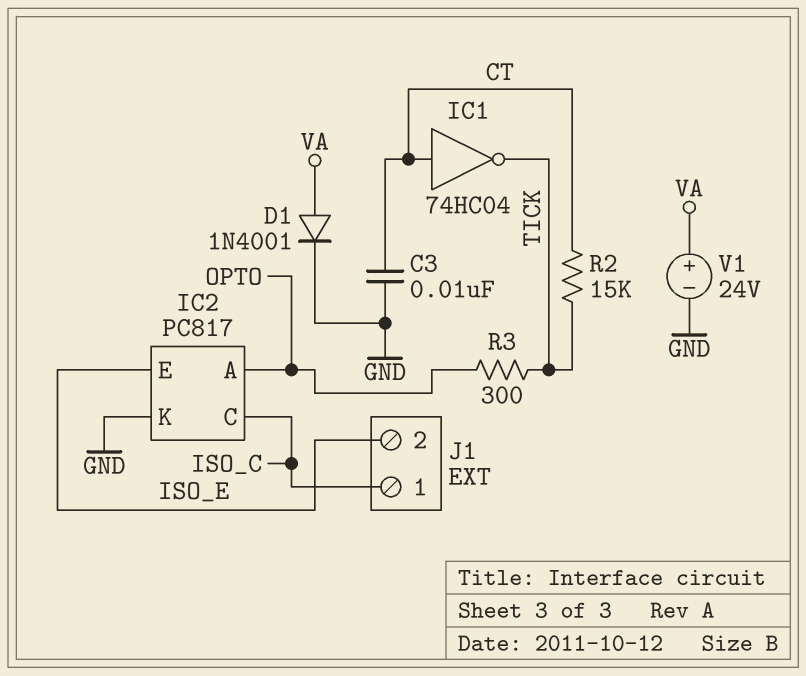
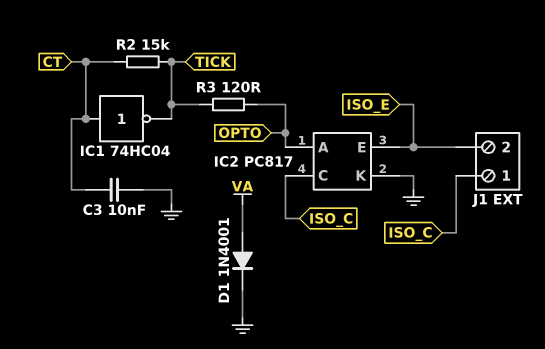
R3: 300 (OPTO, TICK) -> 120 (OPTO, TICK)
V1: 24V (plus VA, minus GND) -> none

